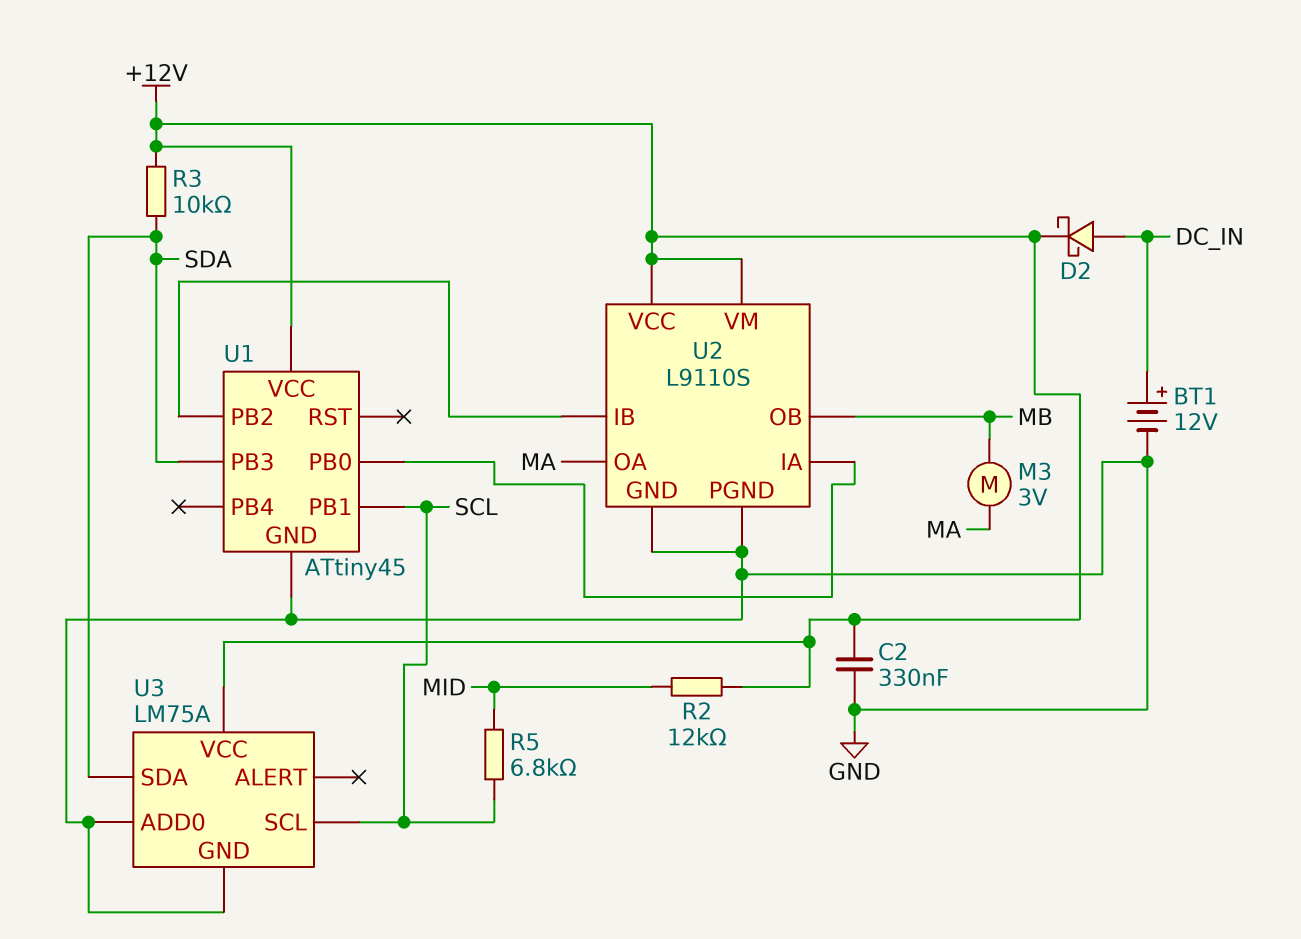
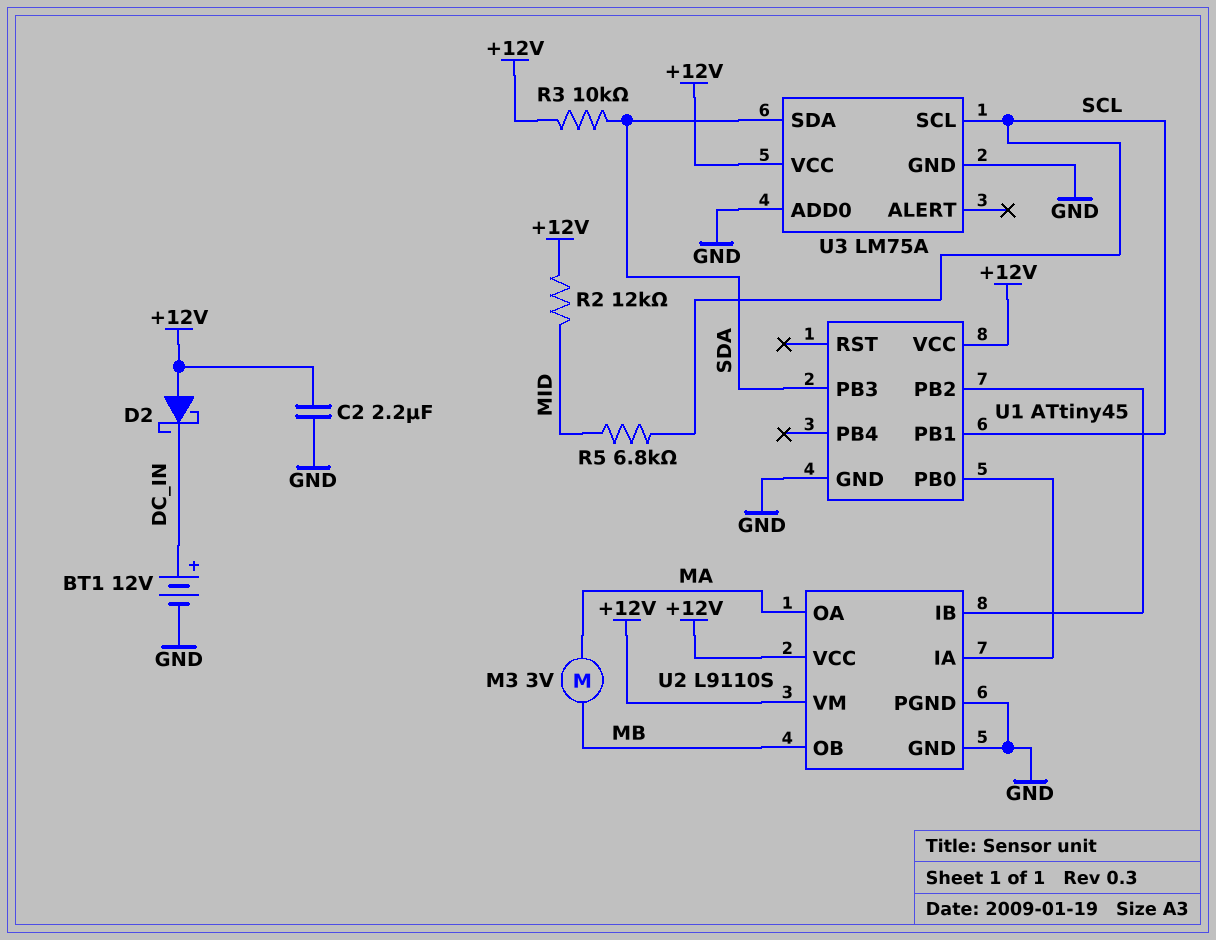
C2: 330nF (+12V, GND) -> 2.2uF (+12V, GND)
D2: schottky (A DC_IN, K +12V) -> schottky (A +12V, K DC_IN)

